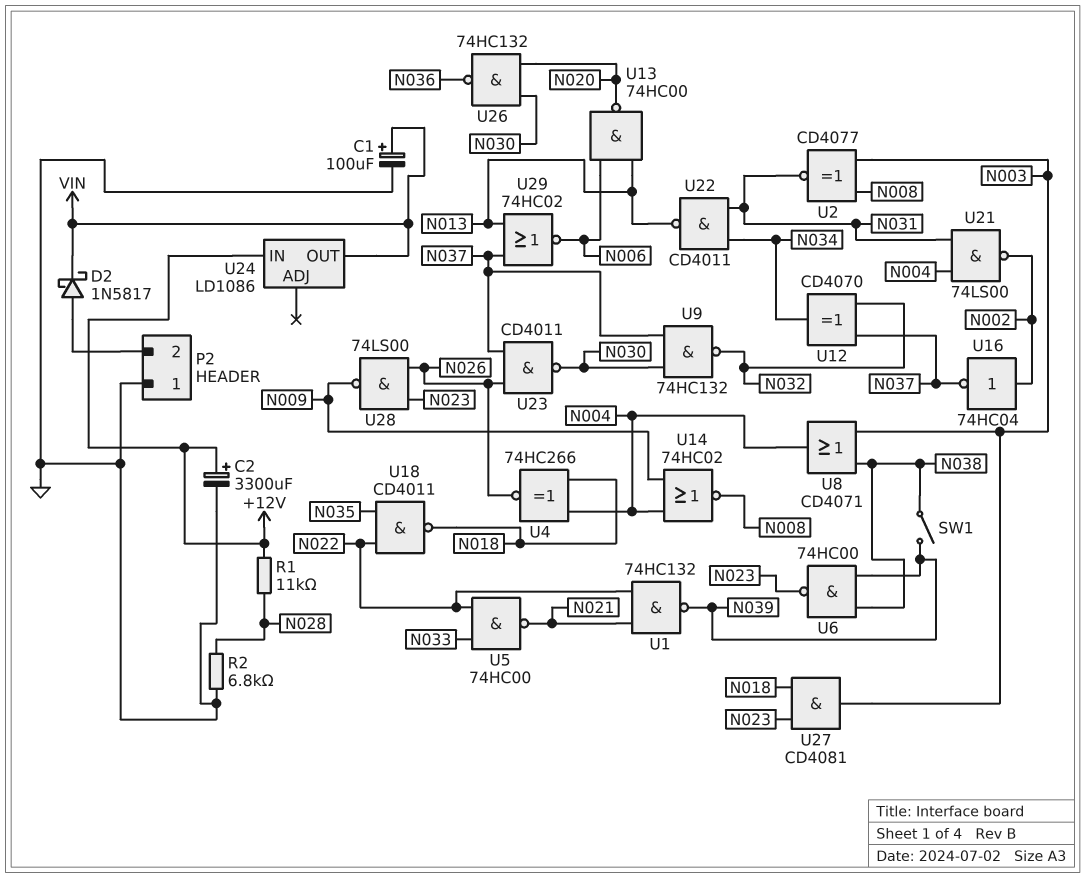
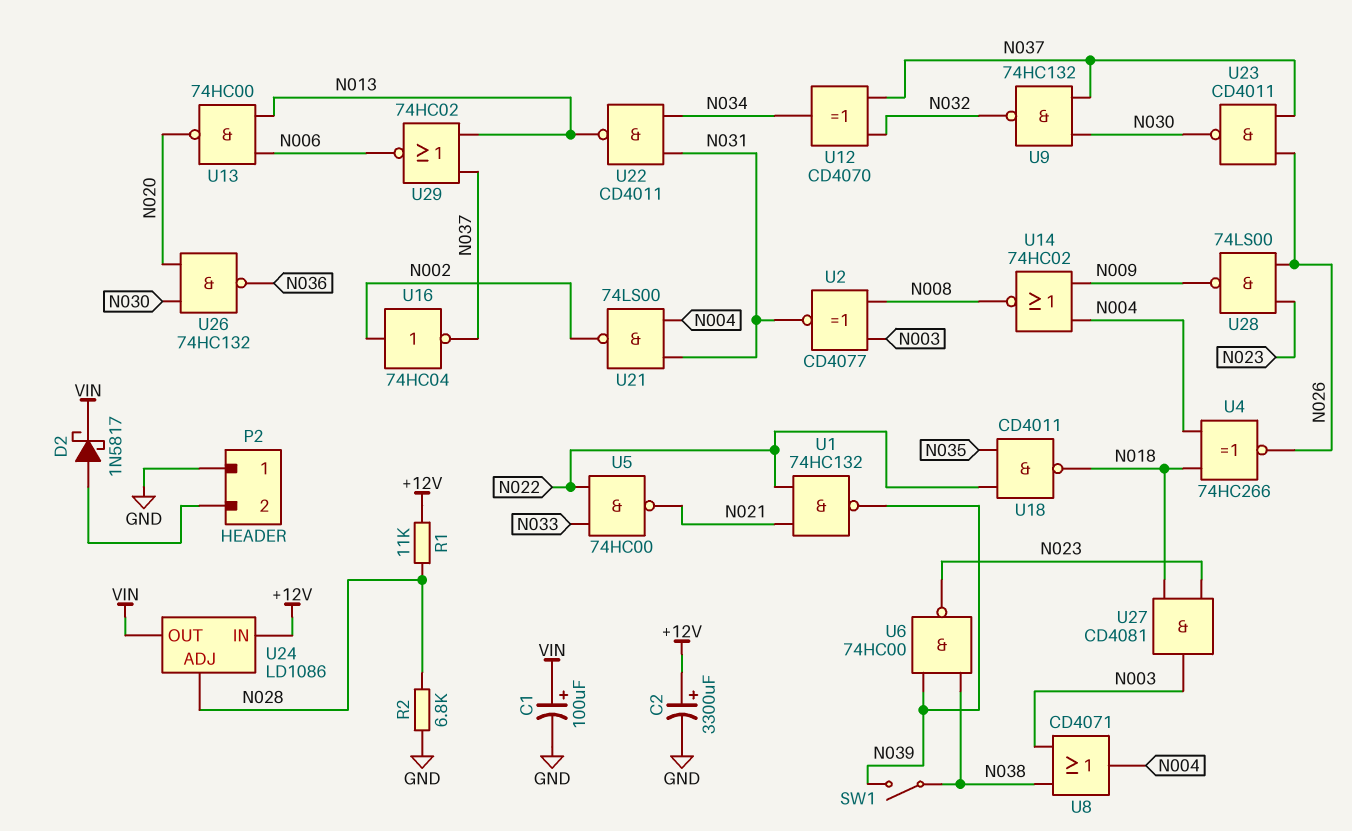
U24 pin ADJ: none -> N028

